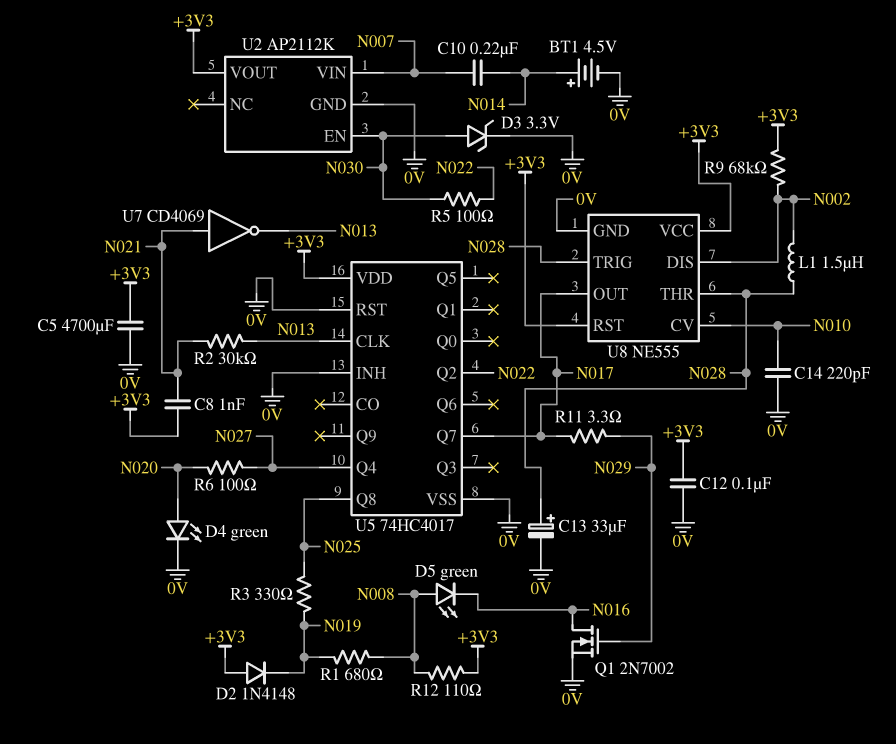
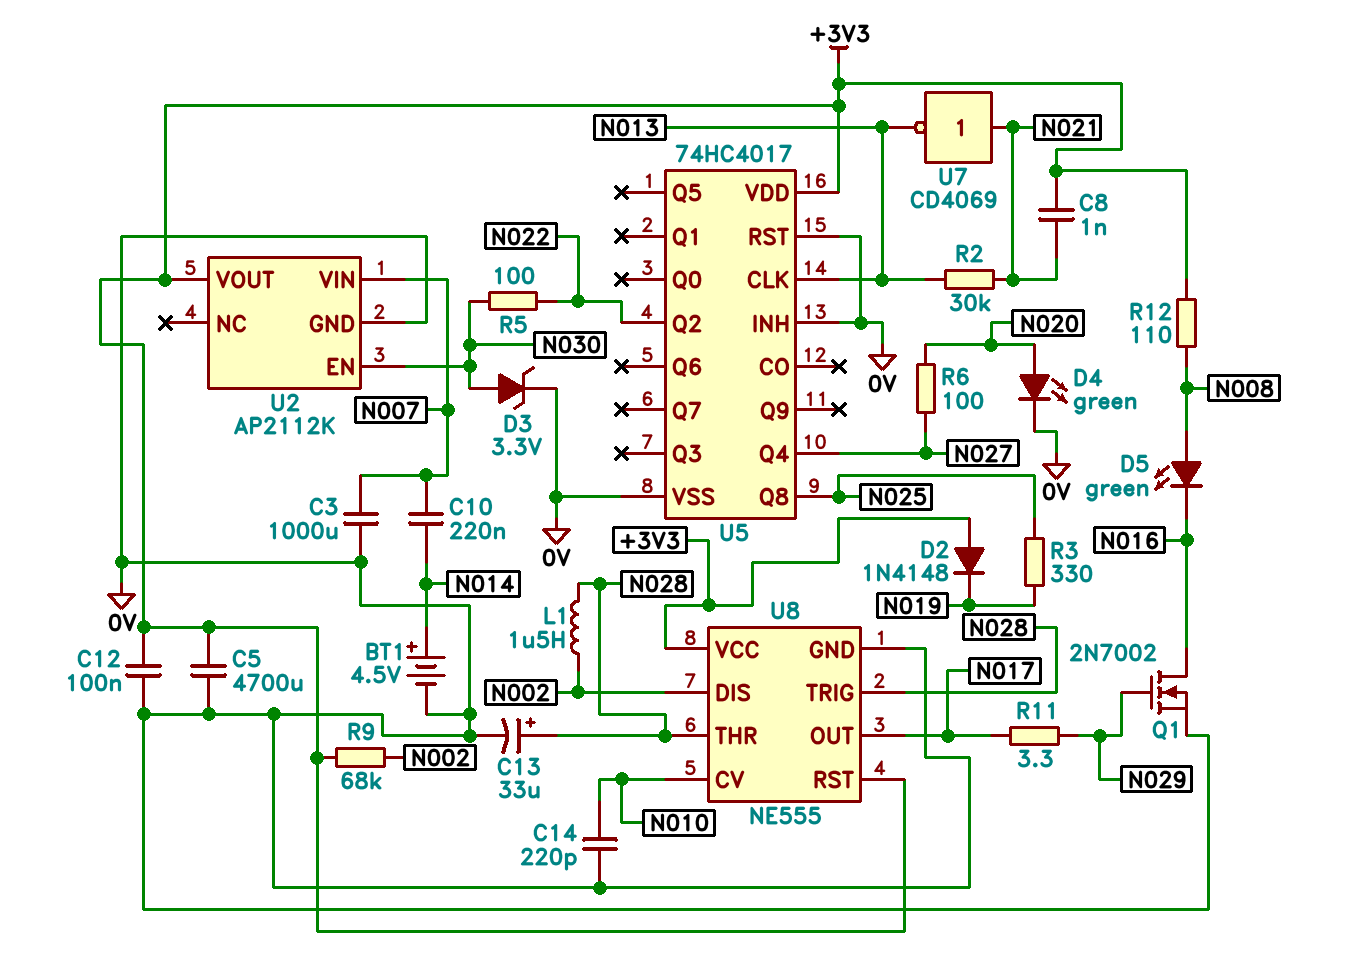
C3: none -> 1000uF (0V, N007)
R1: 680 (N008, N019) -> none
U5 pin Q7: N017 -> none

